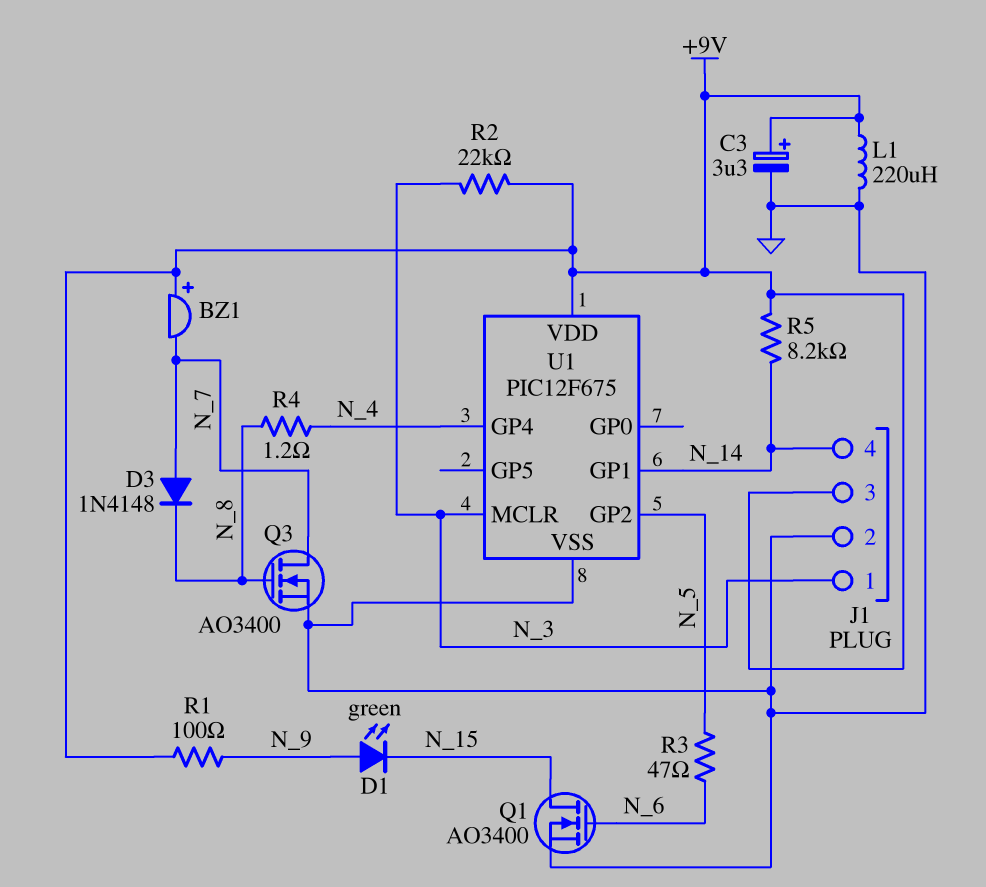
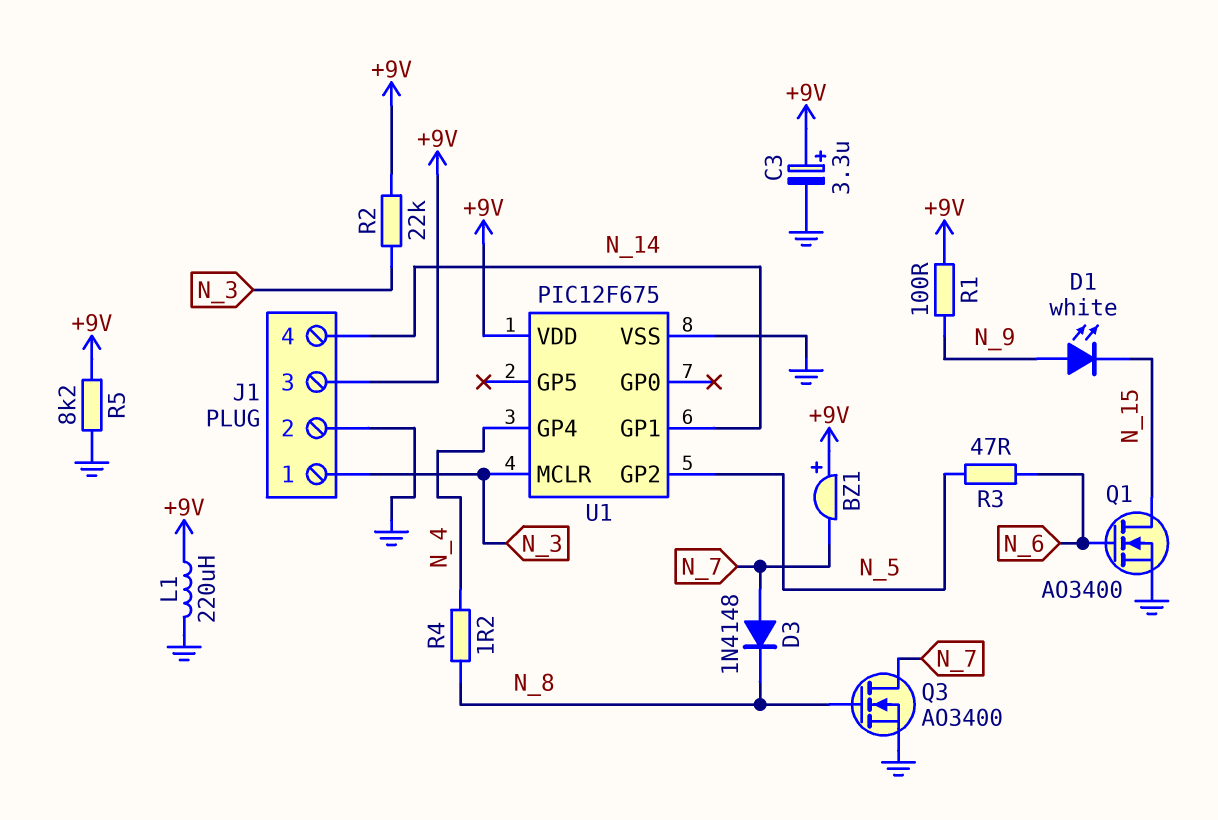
D1: LED green (A N_9, K N_15) -> LED white (A N_9, K N_15)
R5: 8.2k (+9V, N_14) -> 8.2k (+9V, GND)

